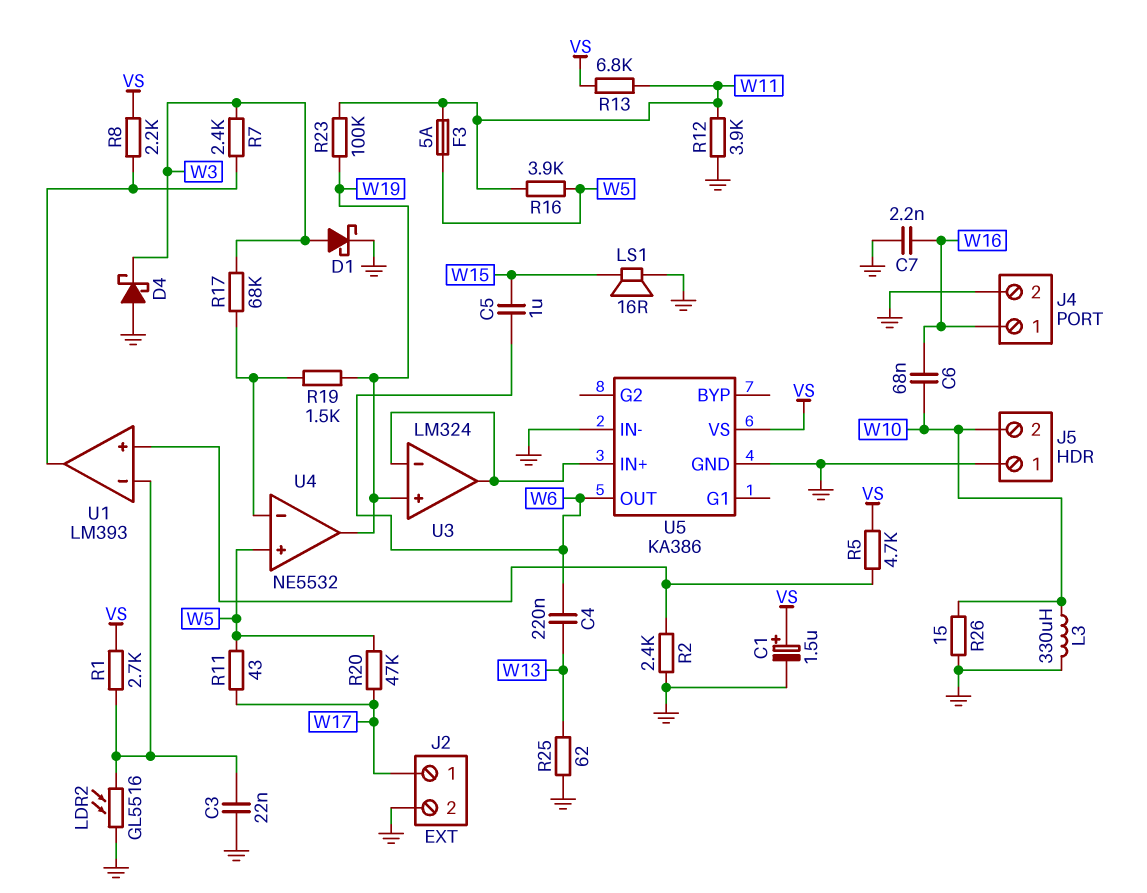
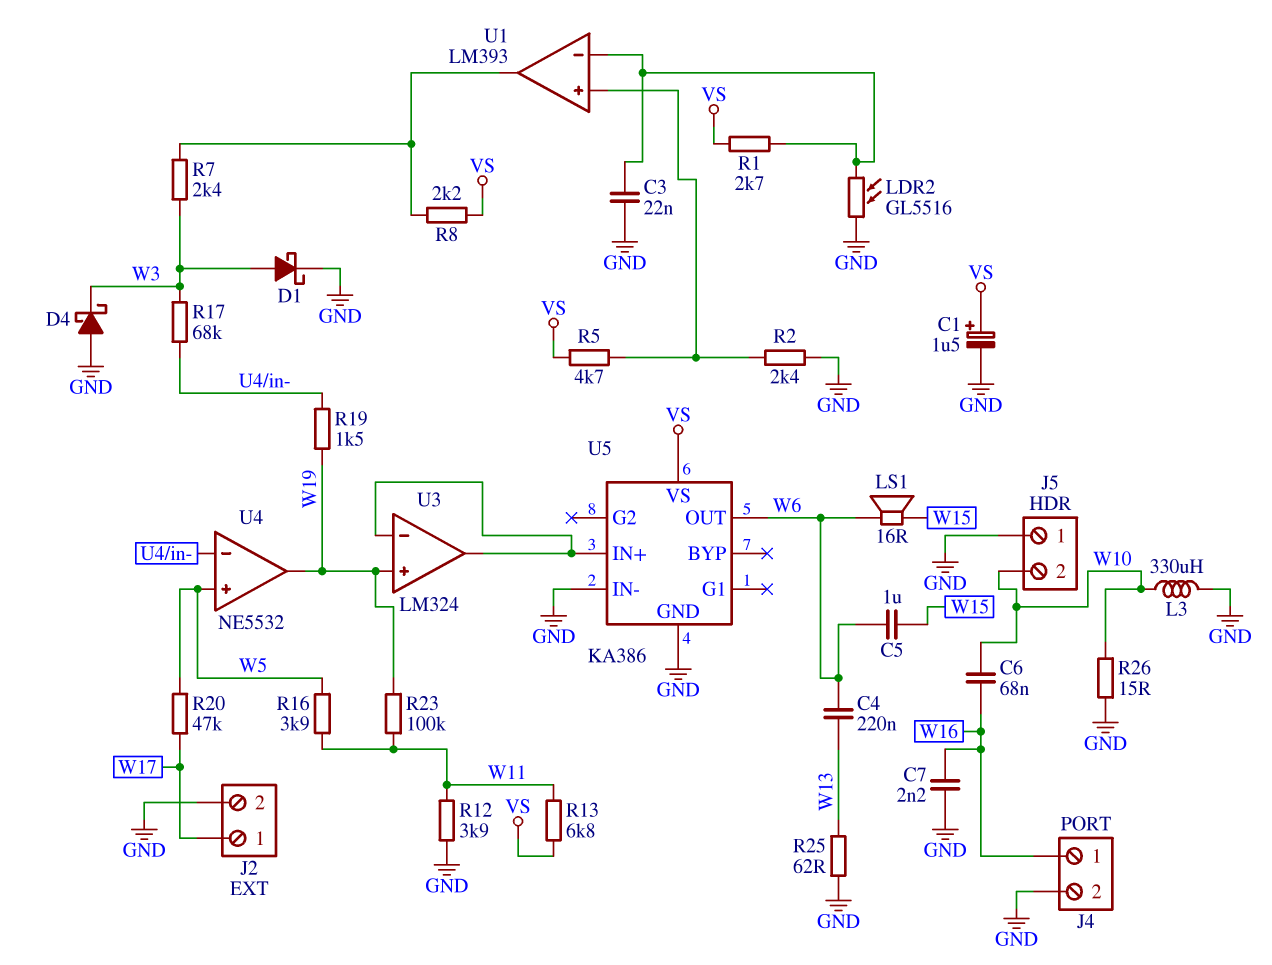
F3: 5A (W5, W11) -> none
LS1: speaker 16R (GND, W15) -> speaker 16R (W6, W15)
R11: 43 (W5, W17) -> none

